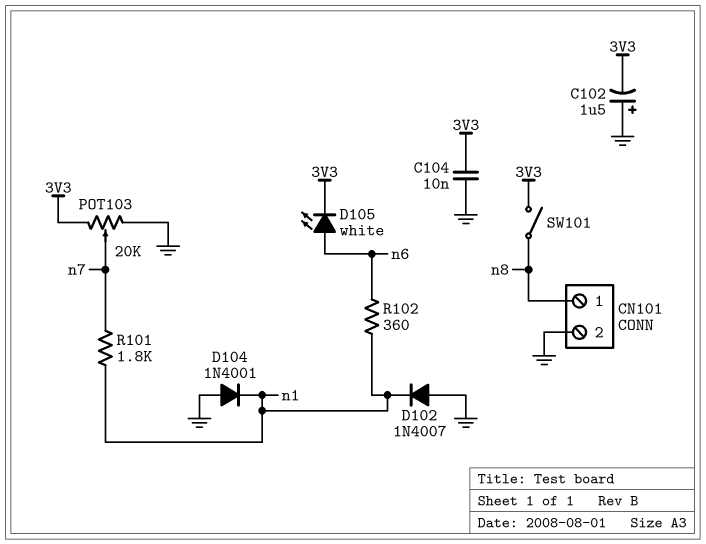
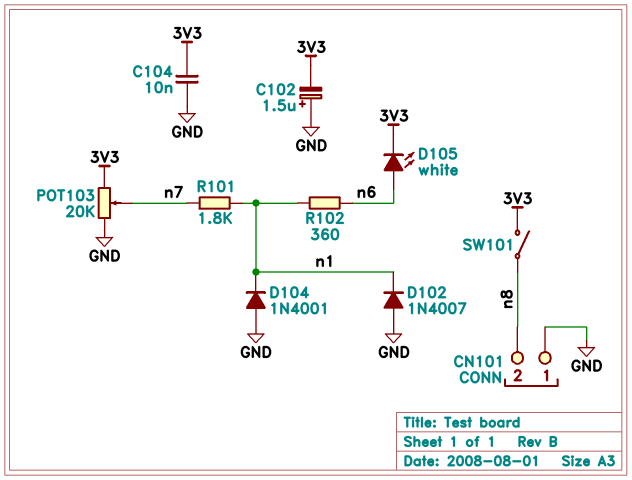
CN101 pin 1: n8 -> GND
CN101 pin 2: GND -> n8

